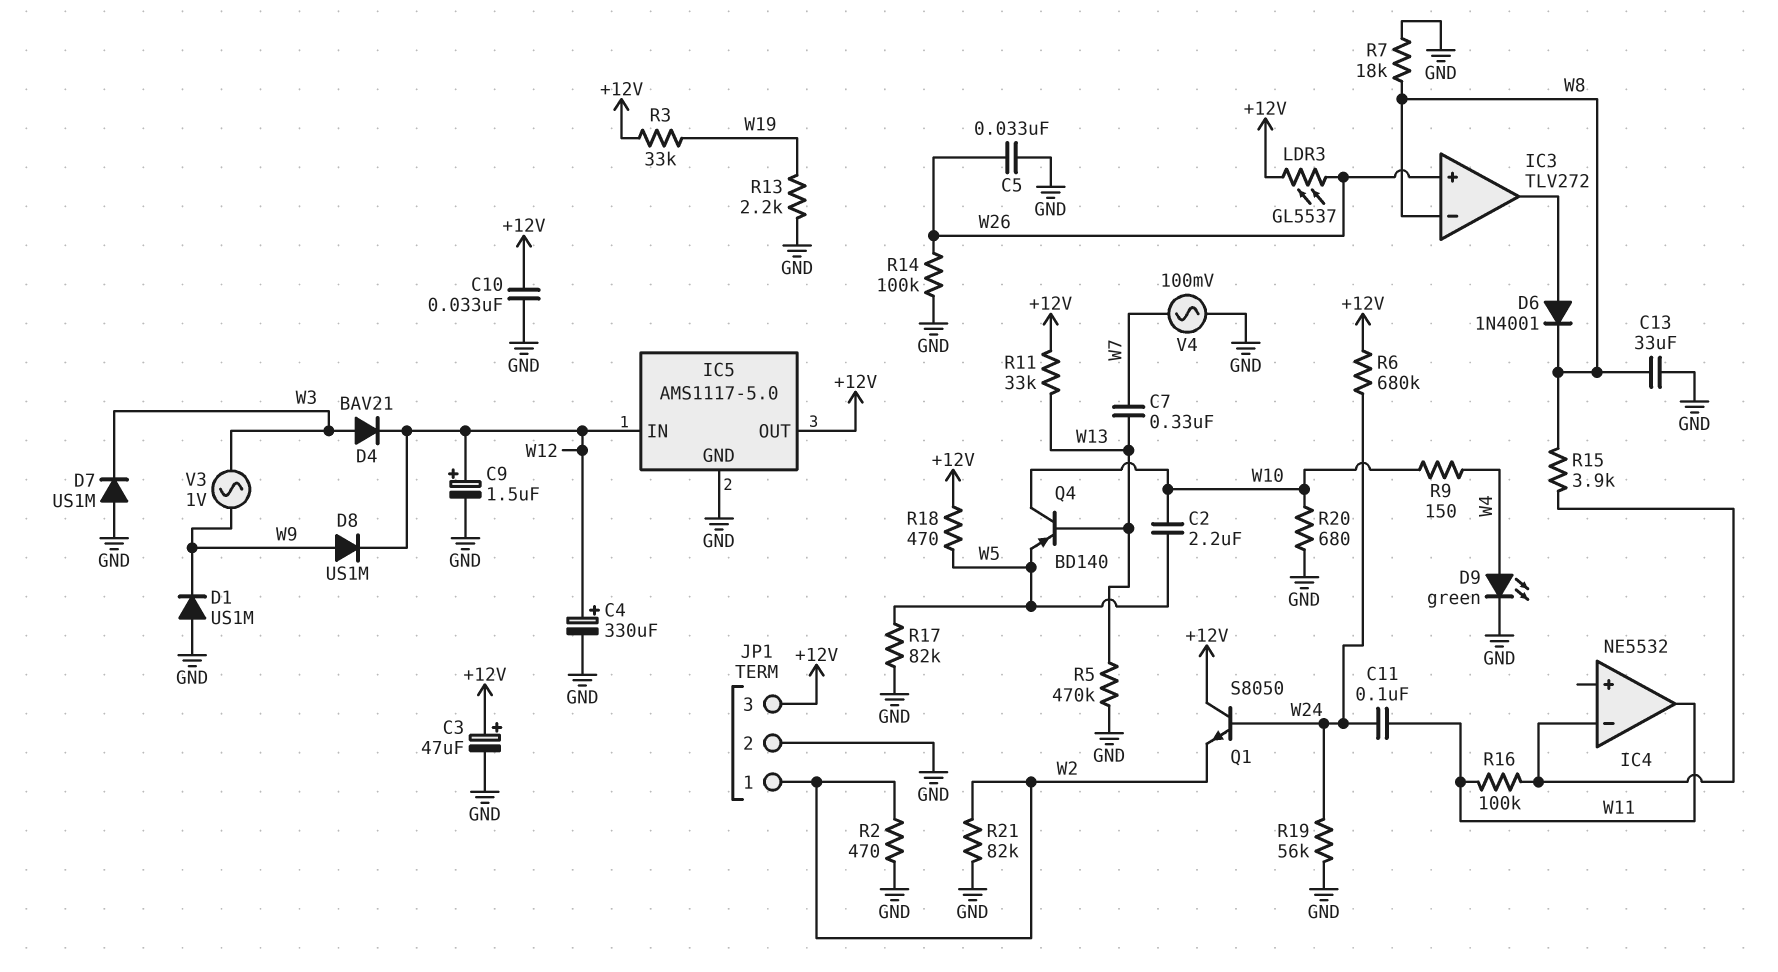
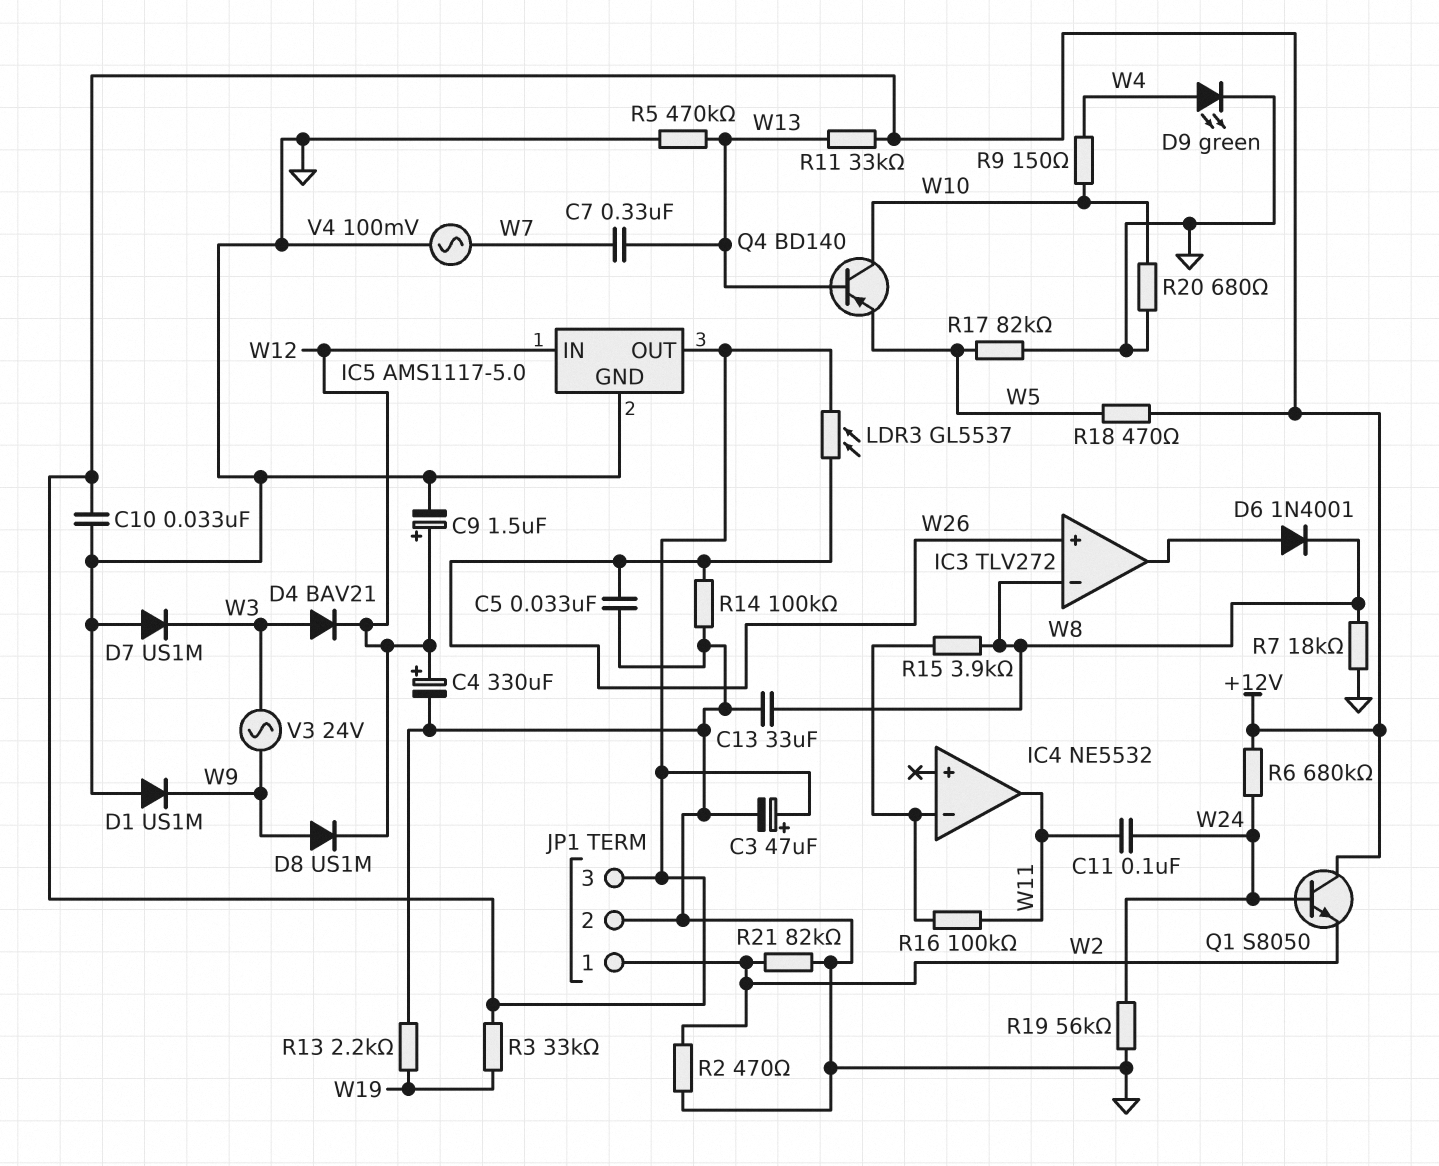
C2: 2.2uF (W5, W10) -> none
V3: AC 1V (W3, W9) -> AC 24V (W3, W9)

